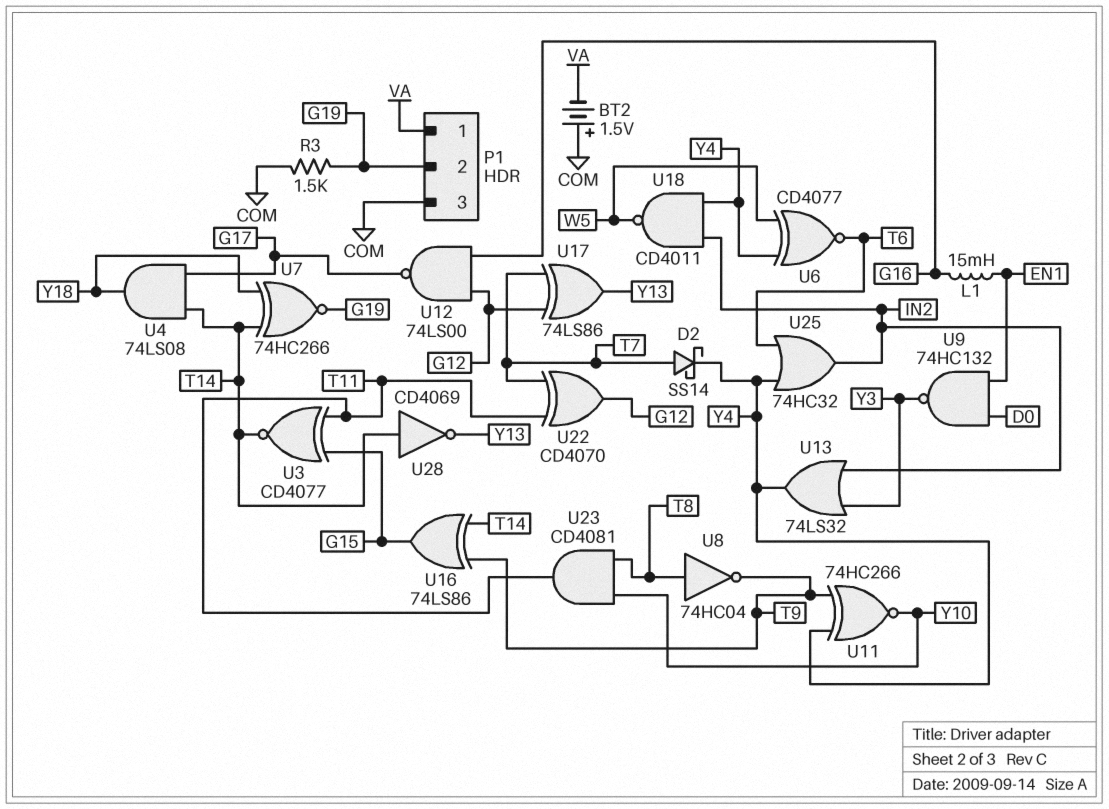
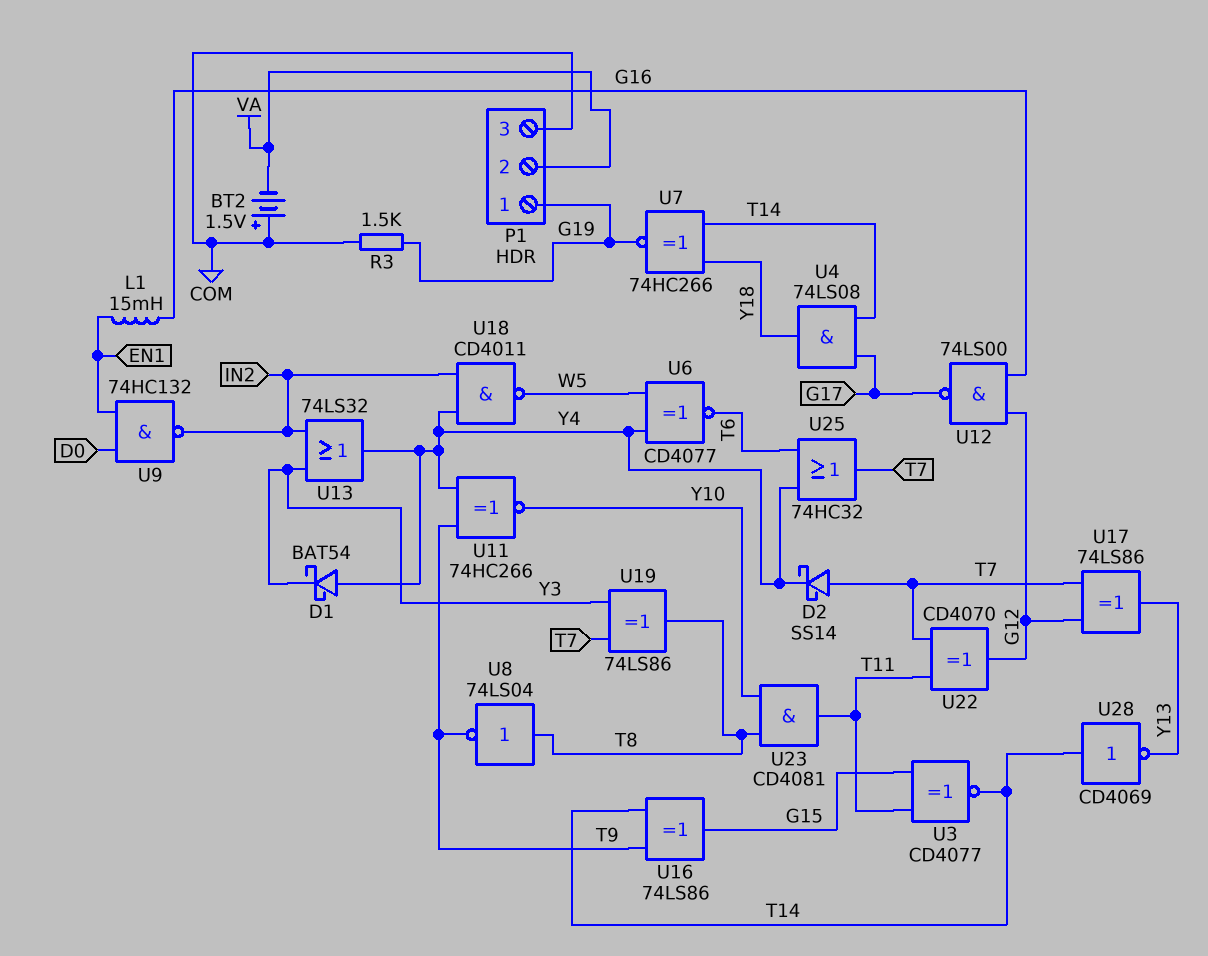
D1: none -> schottky BAT54 (A Y4, K Y3)
P1 pin 1: VA -> G19
P1 pin 2: G19 -> VA
U8: NOT 74HC04 (in T8, out T9) -> NOT 74LS04 (in T8, out T9)
U9: NAND 74HC132 (in D0, in EN1, out Y3) -> NAND 74HC132 (in D0, in EN1, out IN2)
U19: none -> XOR 74LS86 (in T7, in Y3, out T8)
U25: OR 74HC32 (in T6, in Y4, out IN2) -> OR 74HC32 (in T6, in Y4, out T7)

